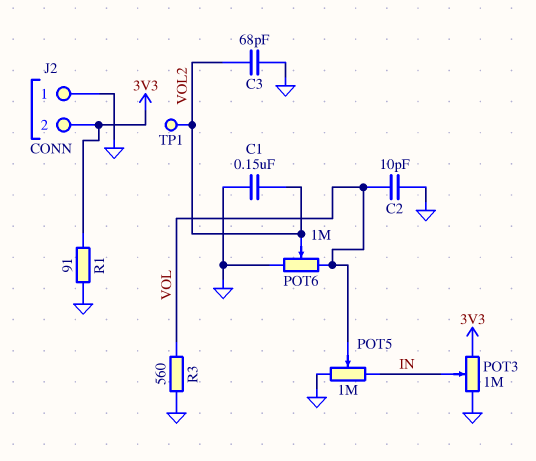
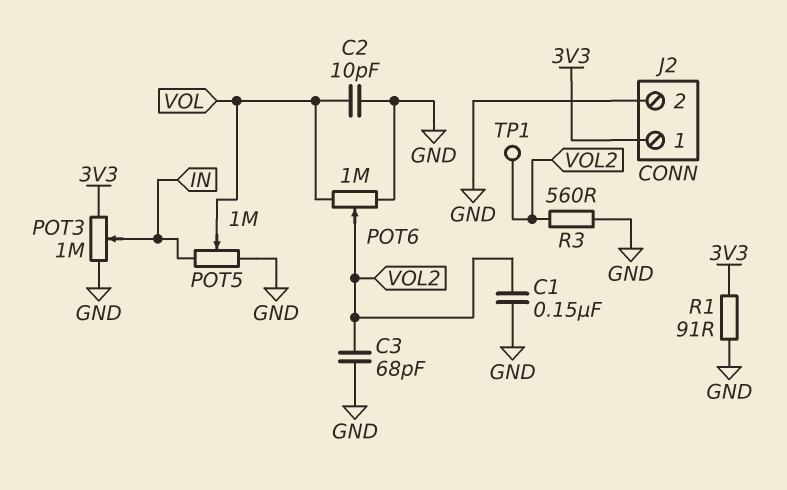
J2 pin 1: GND -> 3V3
J2 pin 2: 3V3 -> GND
R3: 560 (GND, VOL) -> 560 (GND, VOL2)

